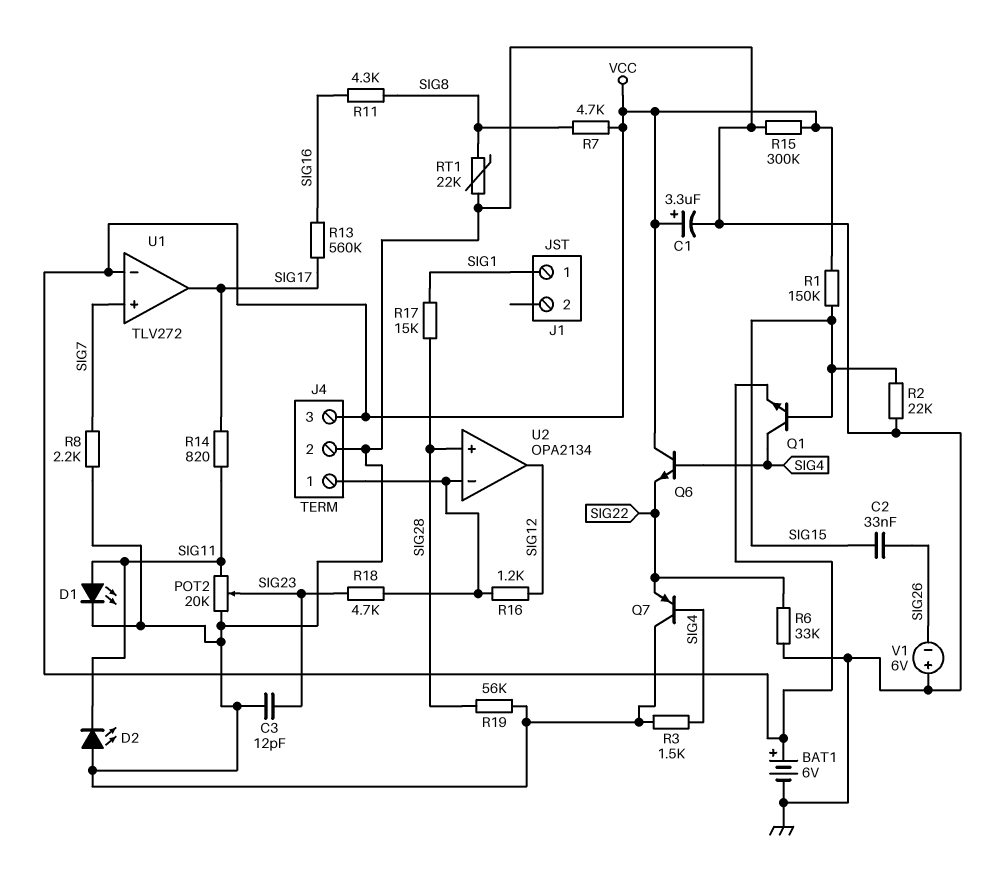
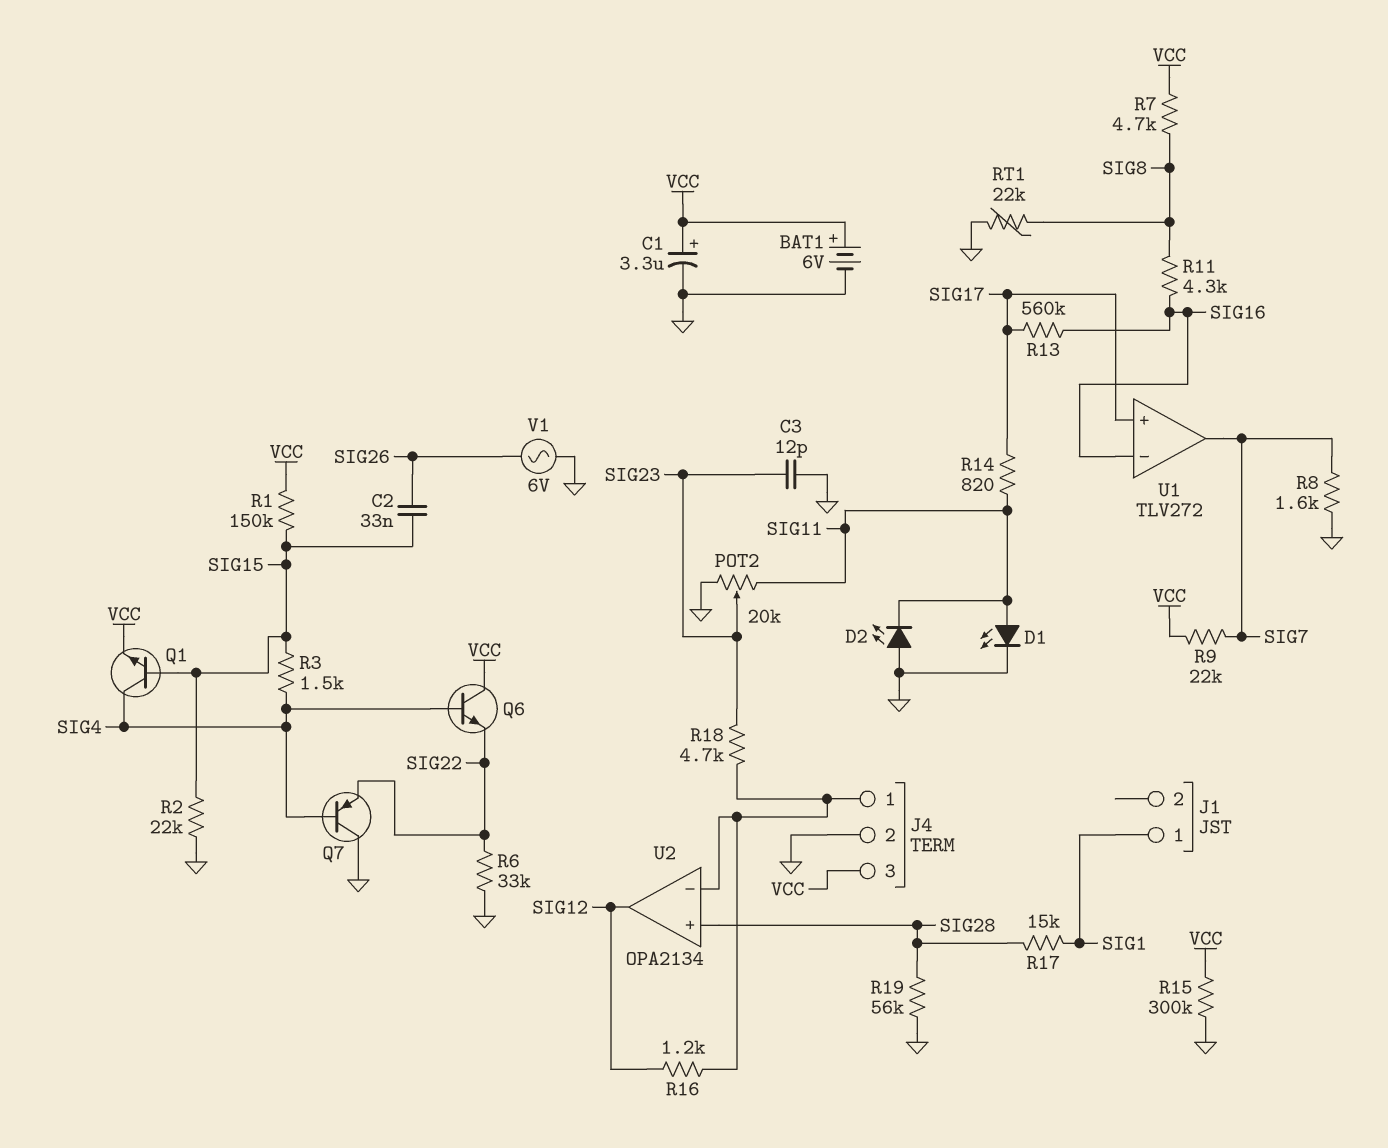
R3: 1.5k (GND, SIG4) -> 1.5k (SIG4, SIG15)
R8: 2.2k (GND, SIG7) -> 1.6k (GND, SIG7)
R9: none -> 22k (SIG7, VCC)
U1 pin in+: SIG7 -> SIG17
U1 pin in-: VCC -> SIG16
U1 pin out: SIG17 -> SIG7
V1: 6V (plus GND, minus SIG26) -> AC 6V (GND, SIG26)

